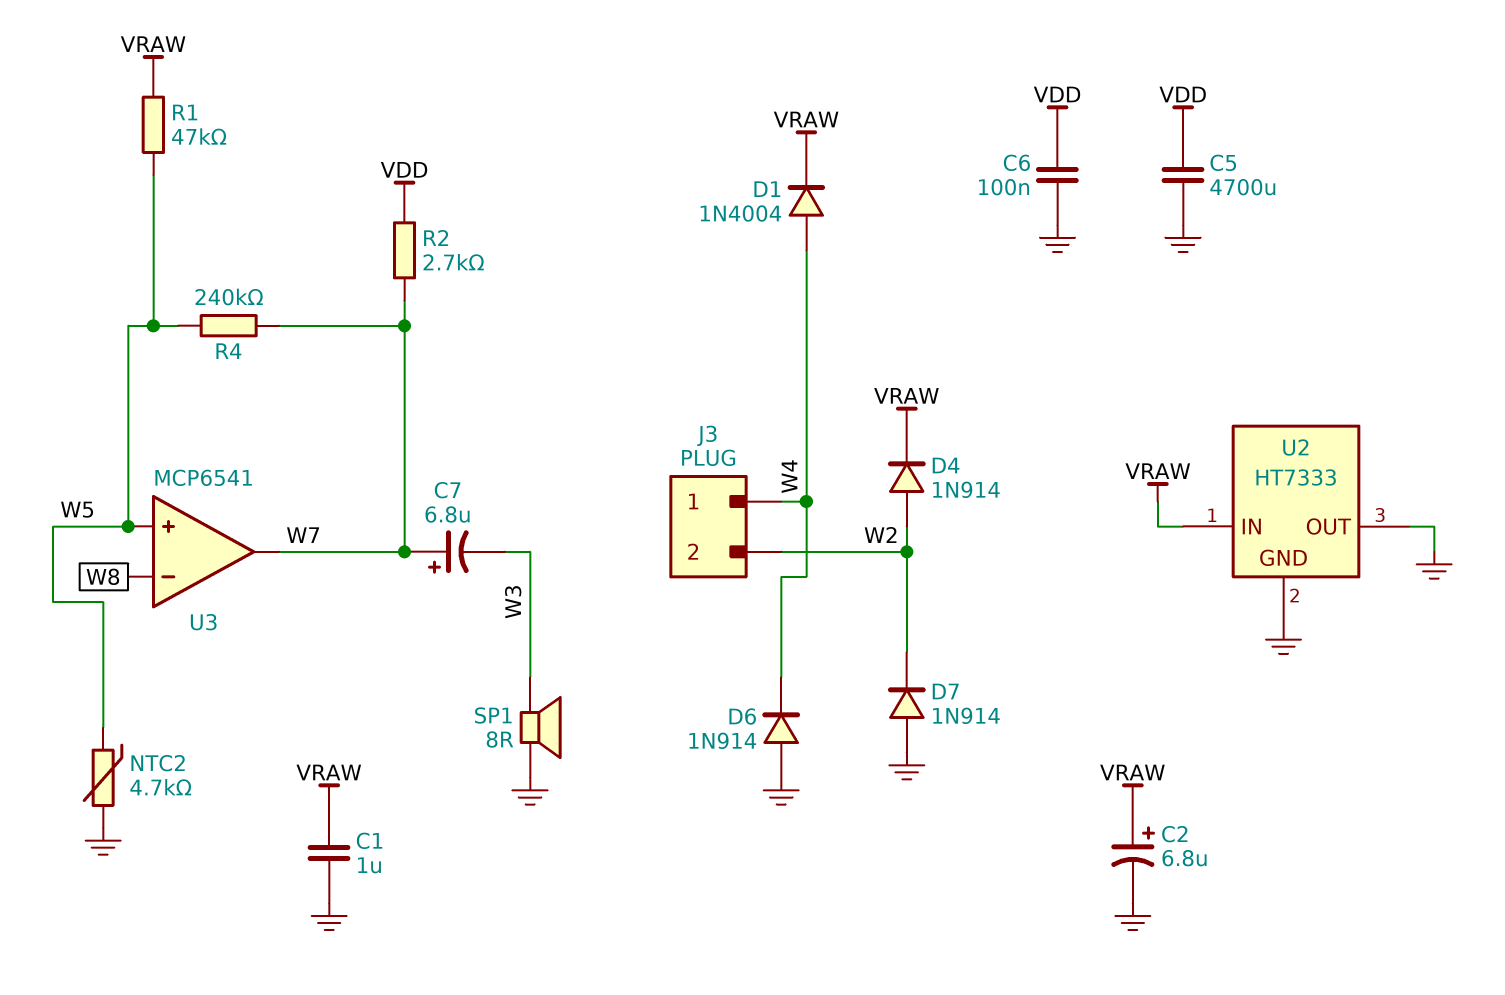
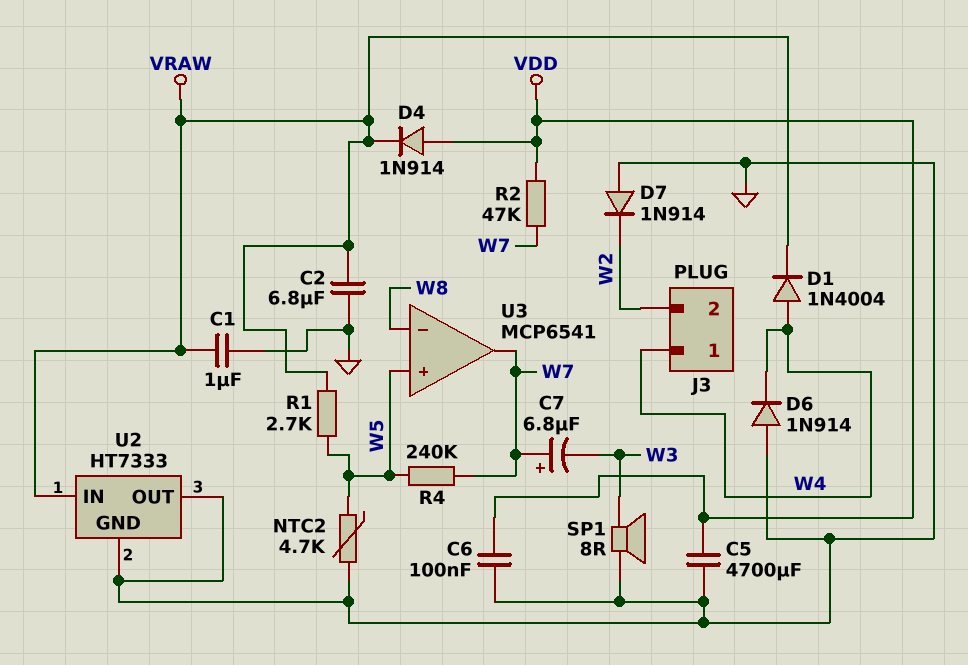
C2: 6.8uF (plus VRAW, minus GND) -> 6.8uF (GND, VRAW)
D4: diode 1N914 (A W2, K VRAW) -> diode 1N914 (A VDD, K VRAW)
R1: 47k (VRAW, W5) -> 2.7k (VRAW, W5)
R2: 2.7k (VDD, W7) -> 47k (VDD, W7)

